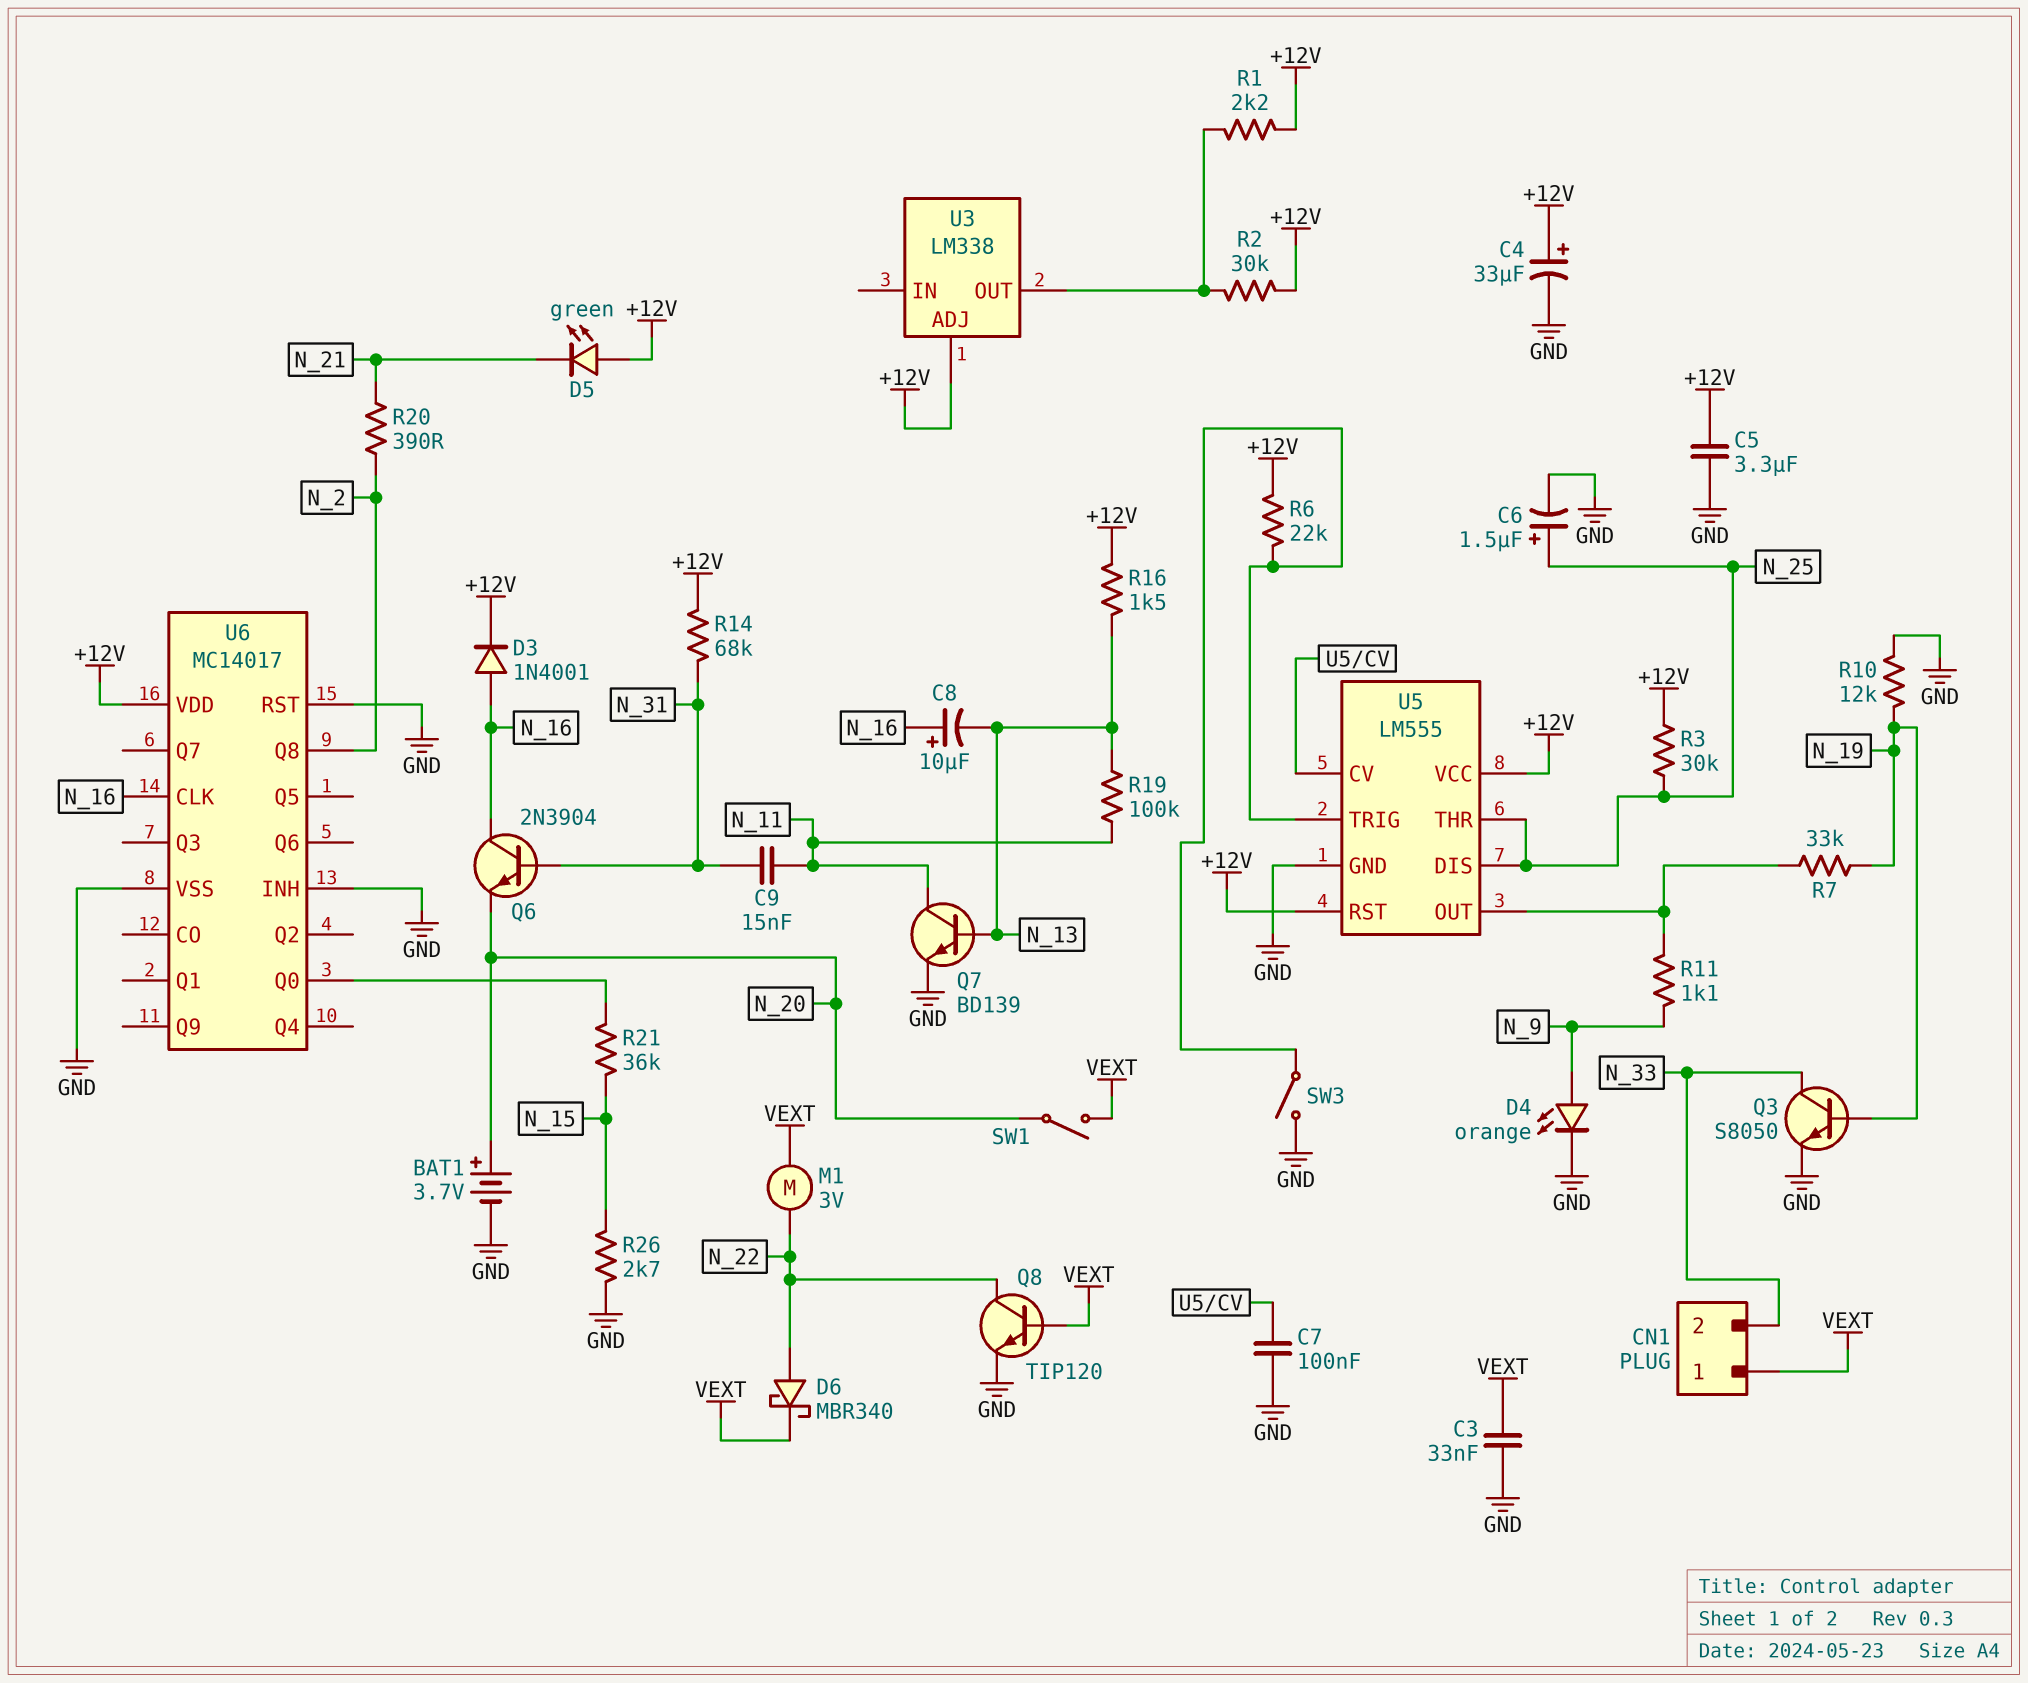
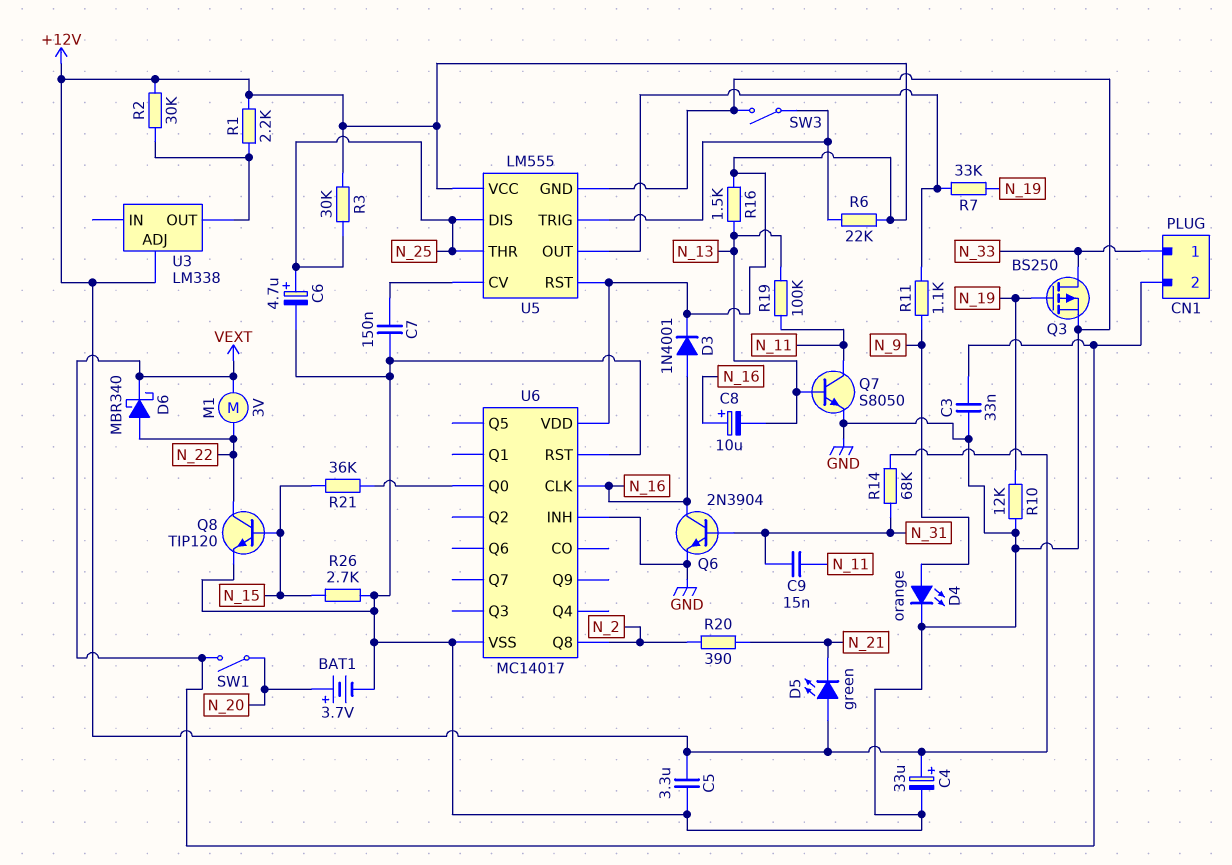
C6: 1.5uF (plus N_25, minus GND) -> 4.7uF (plus N_25, minus GND)
C7: 100nF (GND, U5/CV) -> 150nF (GND, U5/CV)
CN1 pin 1: VEXT -> N_33
CN1 pin 2: N_33 -> VEXT
Q3: NPN S8050 (B N_19, C N_33, E GND) -> PMOS BS250 (G N_19, D N_33, S GND)
Q6: NPN 2N3904 (B N_31, C N_16, E N_20) -> NPN 2N3904 (B N_31, C N_16, E GND)
Q7: NPN BD139 (B N_13, C N_11, E GND) -> NPN S8050 (B N_13, C N_11, E GND)
Q8: NPN TIP120 (B VEXT, C N_22, E GND) -> NPN TIP120 (B N_15, C N_22, E GND)

